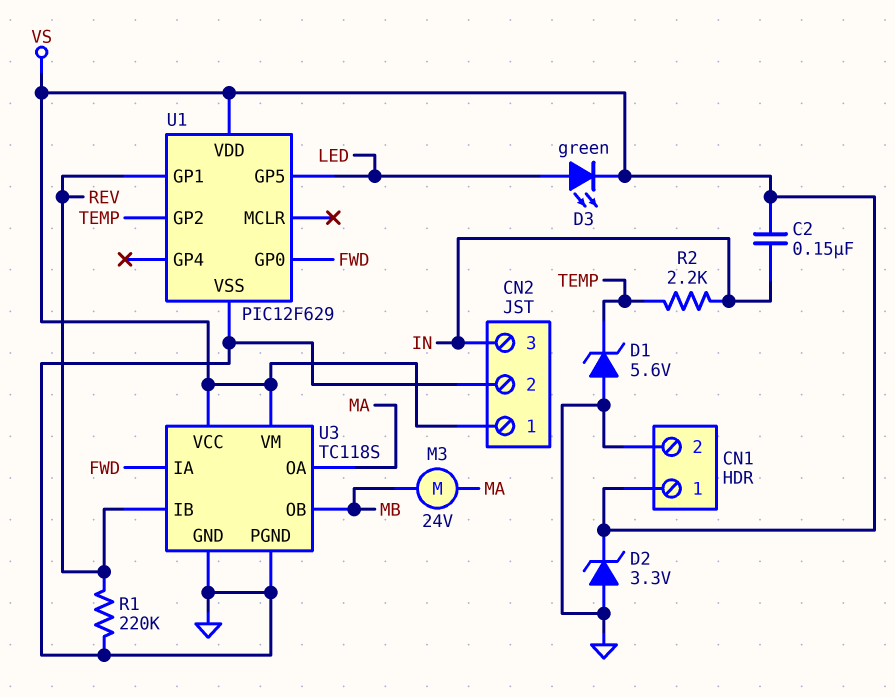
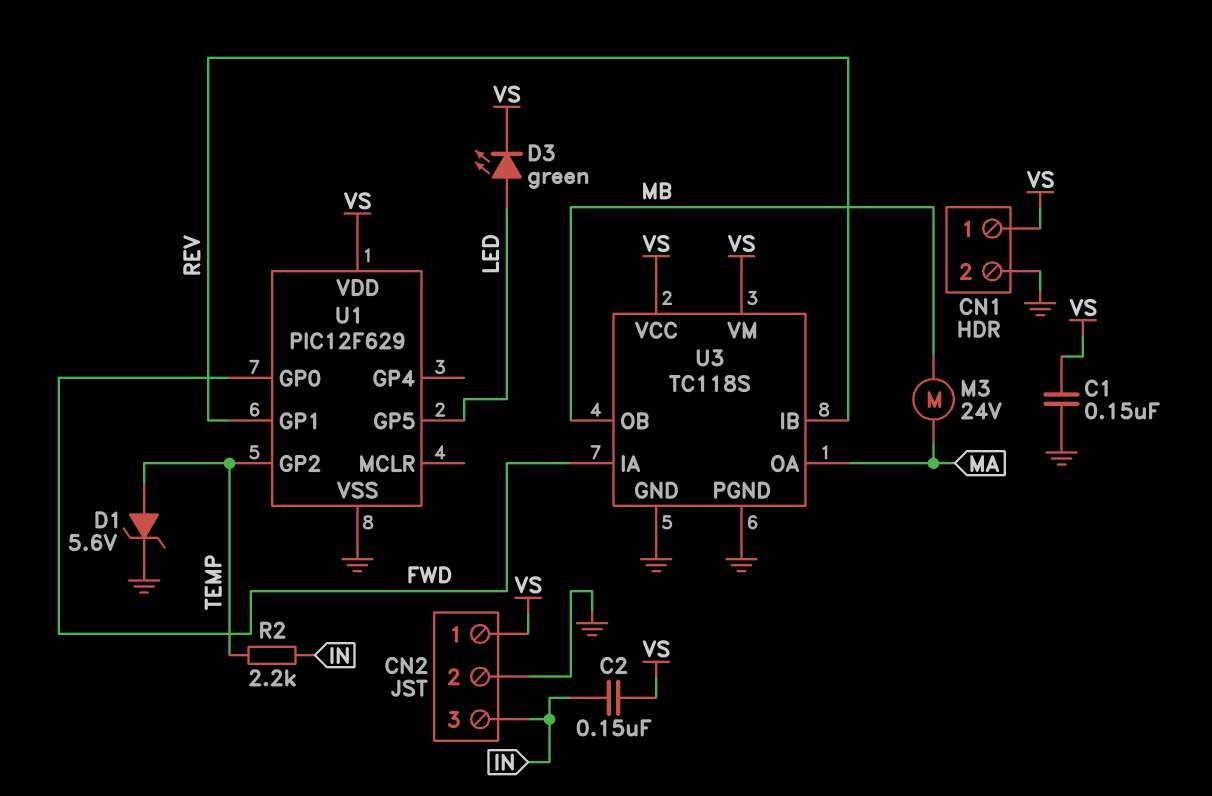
C1: none -> 150nF (GND, VS)
D1: zener 5.6V (A GND, K TEMP) -> zener 5.6V (A TEMP, K GND)
D2: zener 3.3V (A GND, K VS) -> none
R1: 220k (GND, REV) -> none

